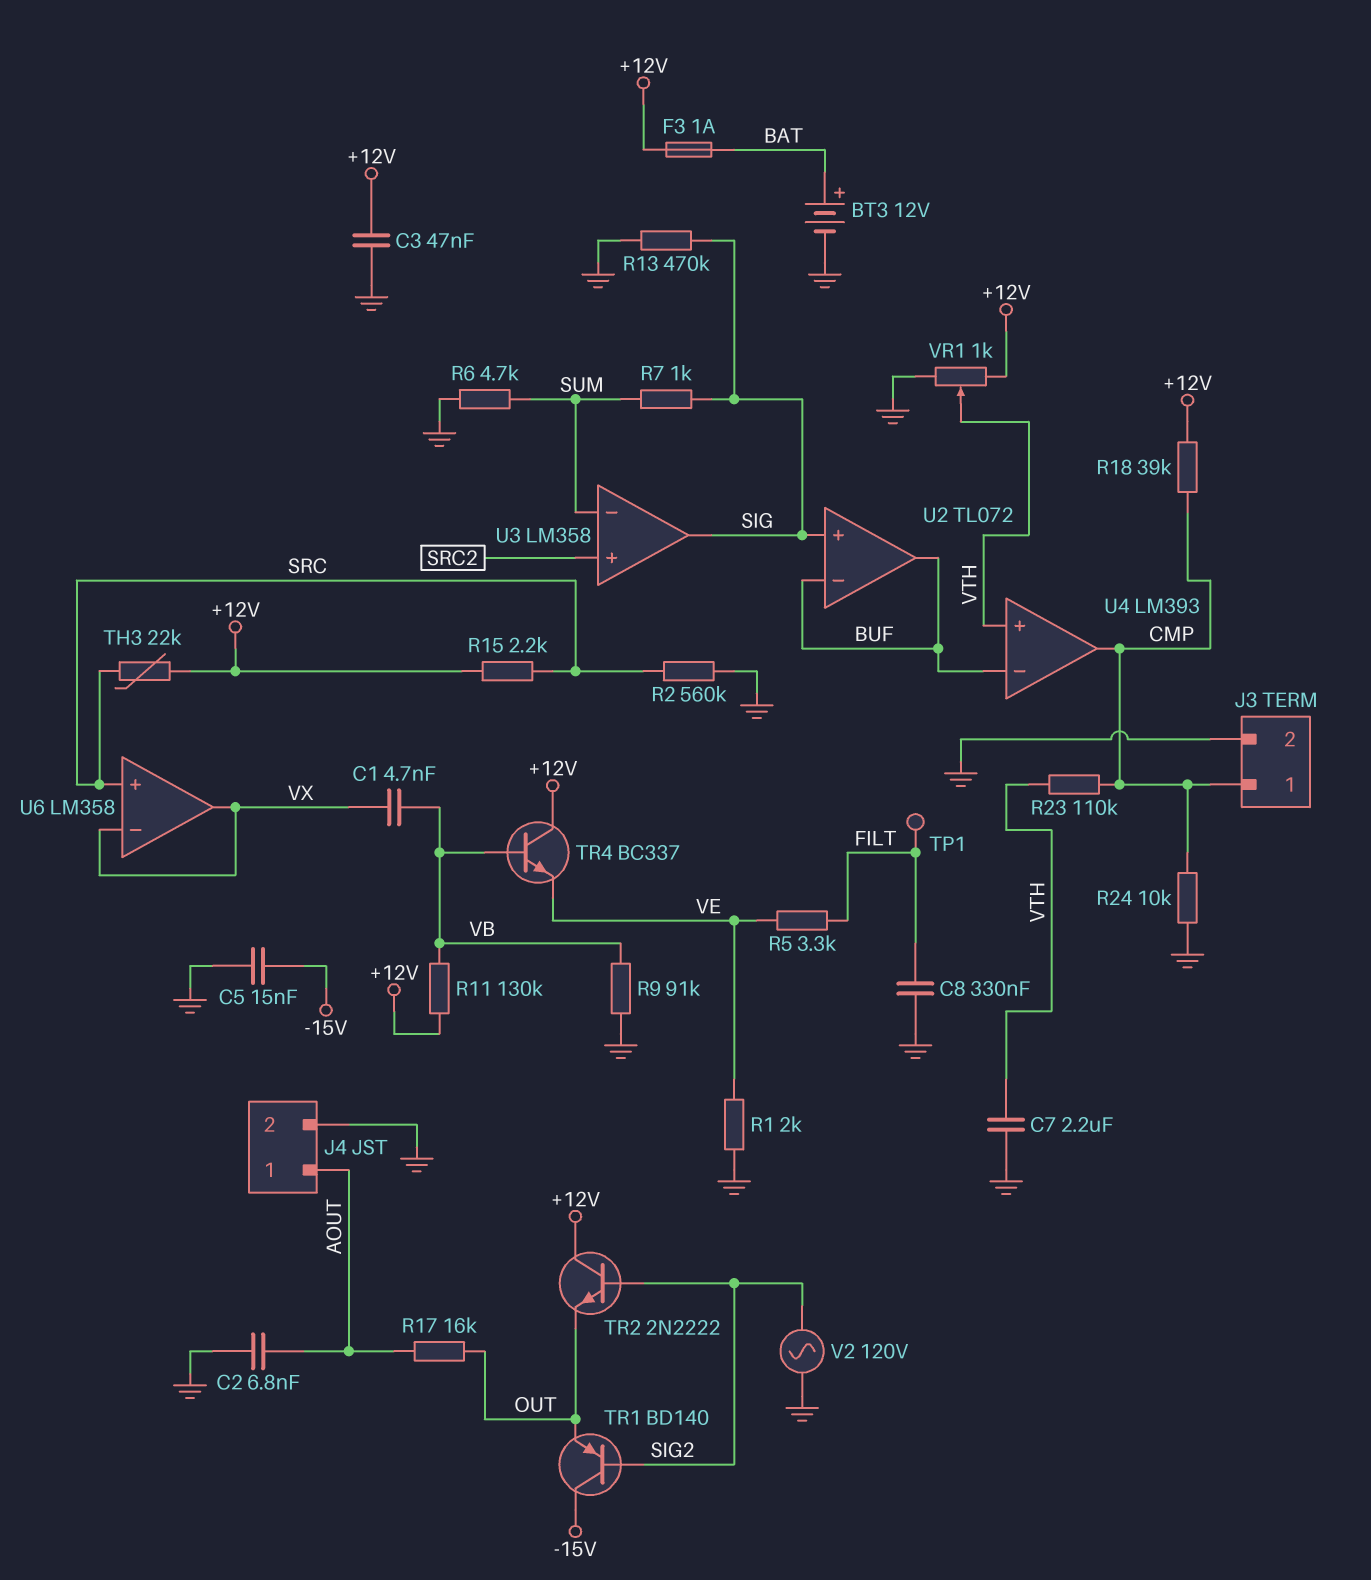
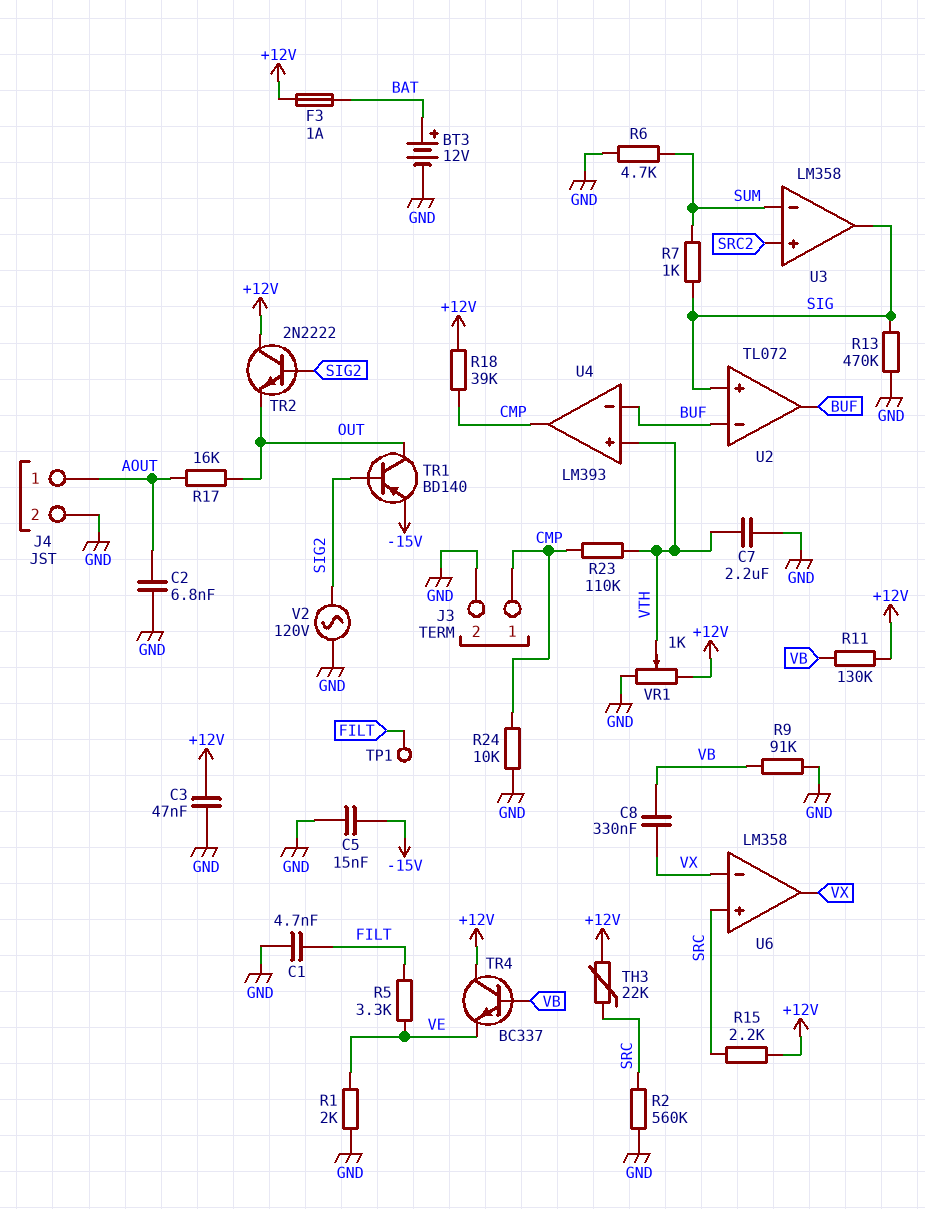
C1: 4.7nF (VB, VX) -> 4.7nF (FILT, GND)
C8: 330nF (FILT, GND) -> 330nF (VB, VX)
TR1: PNP BD140 (B SIG2, C -15V, E OUT) -> PNP BD140 (B SIG2, C OUT, E -15V)

